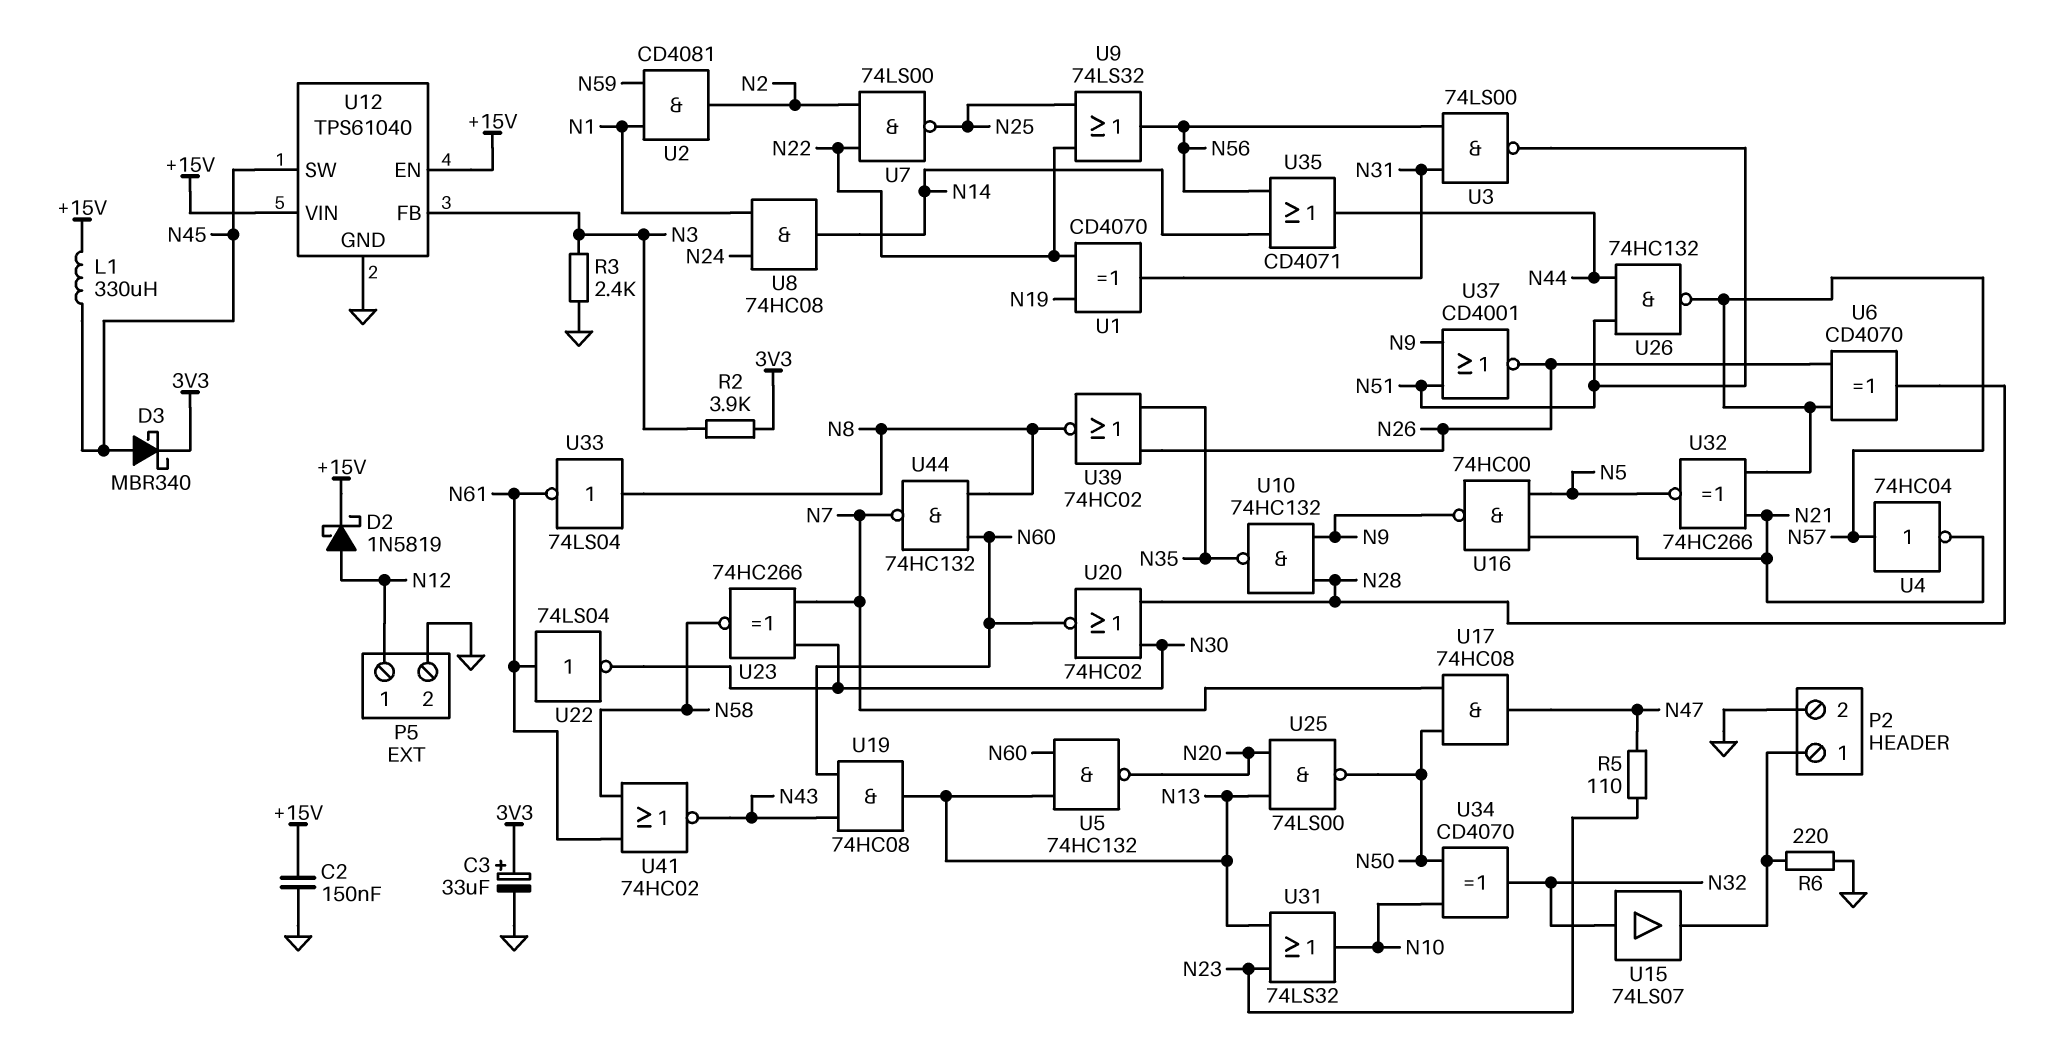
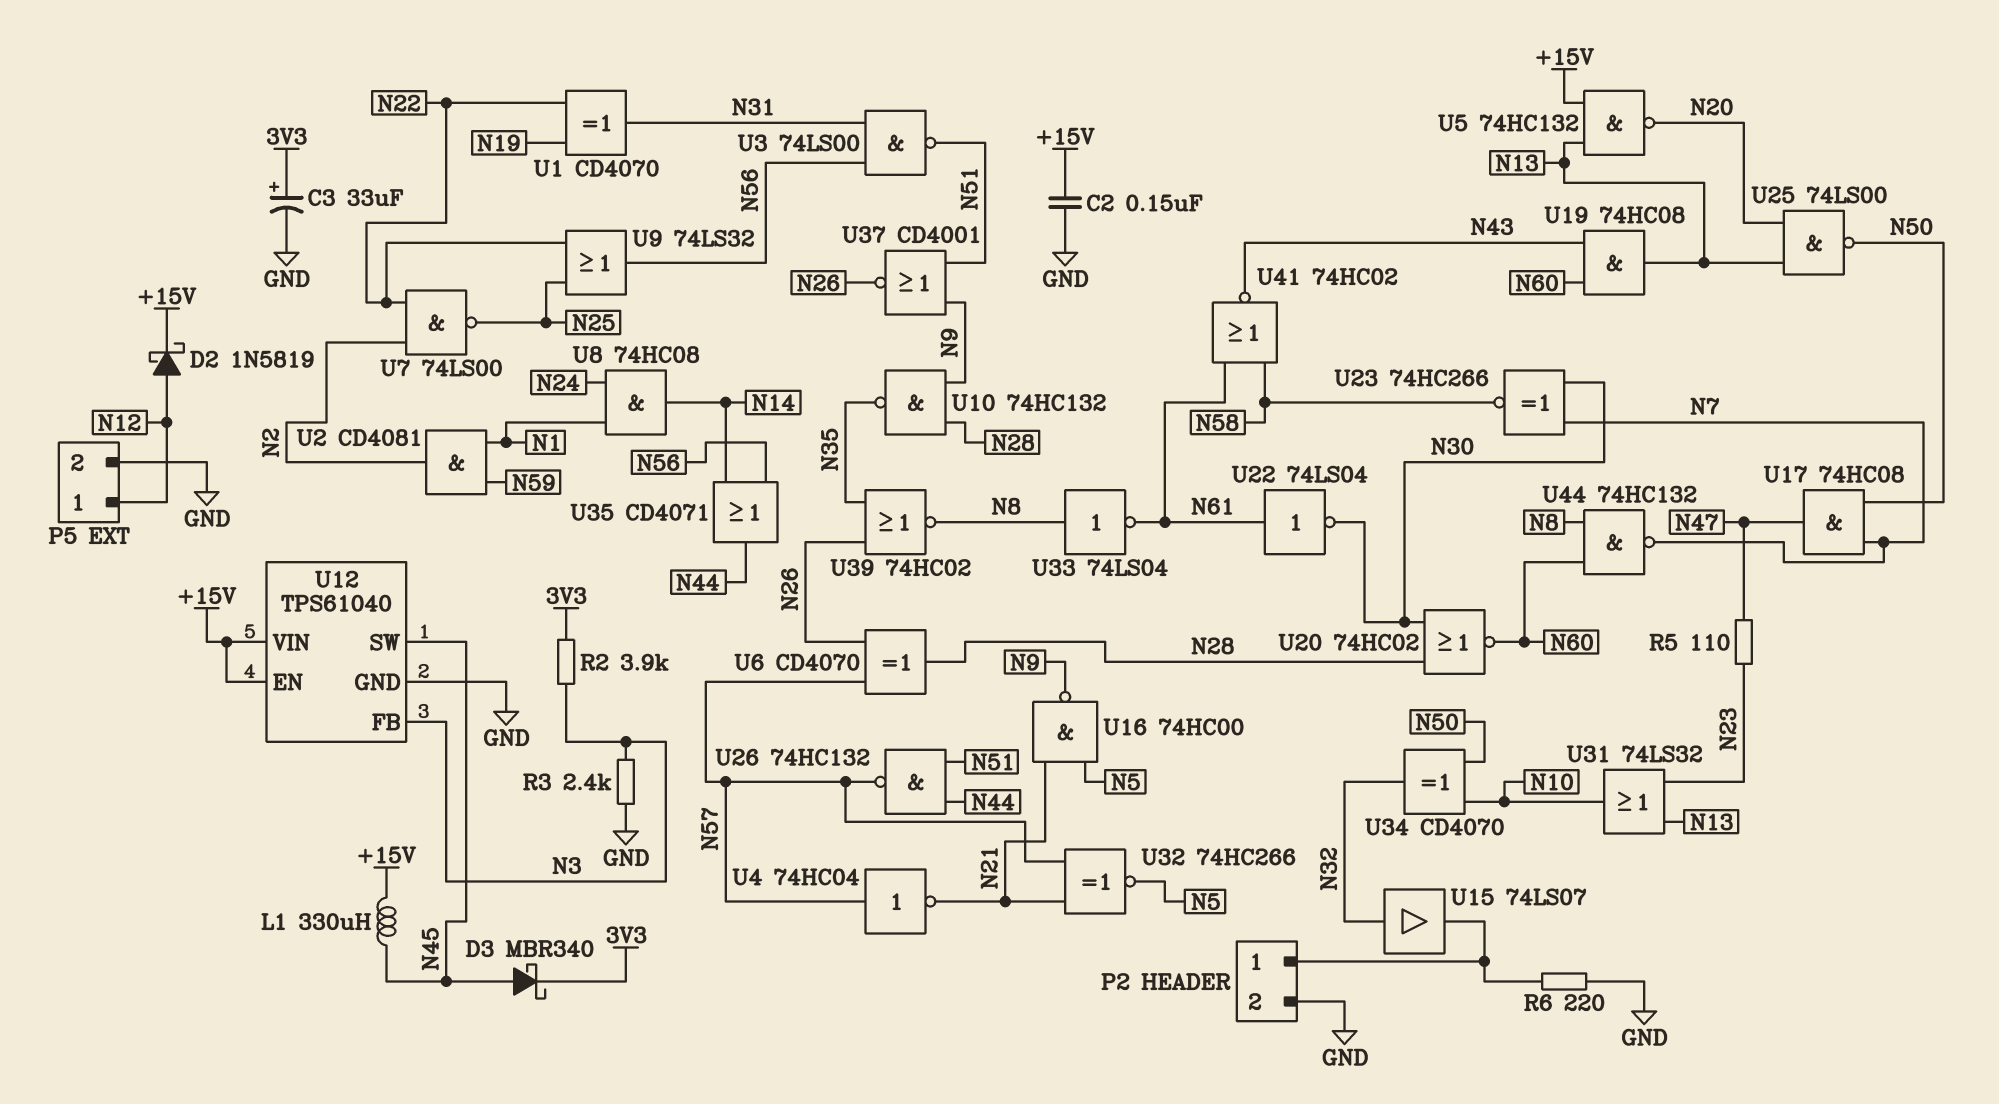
U5: NAND 74HC132 (in N13, in N60, out N20) -> NAND 74HC132 (in +15V, in N13, out N20)

